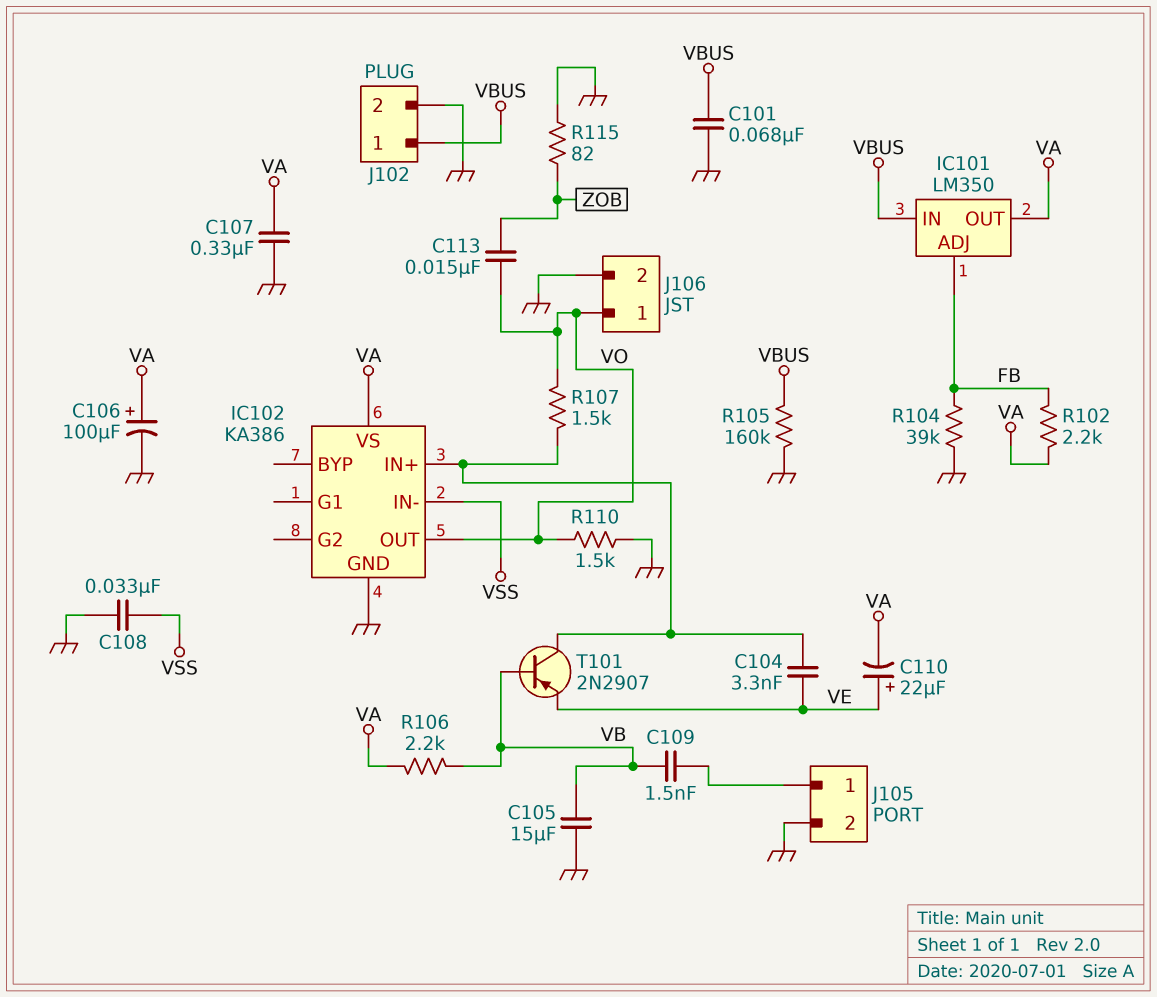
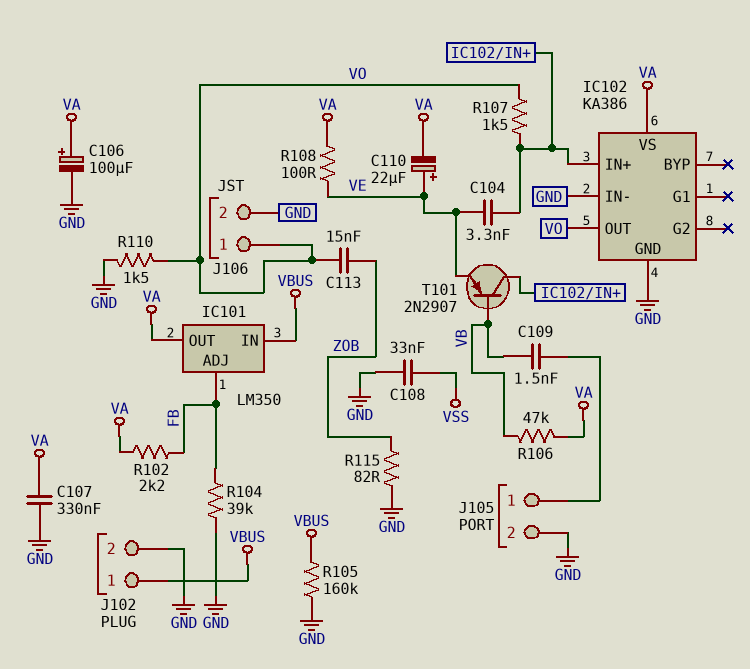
C101: 68nF (GND, VBUS) -> none
C105: 15uF (GND, VB) -> none
IC102 pin IN-: VSS -> GND
R106: 2.2k (VA, VB) -> 47k (VA, VB)
R108: none -> 100 (VA, VE)

